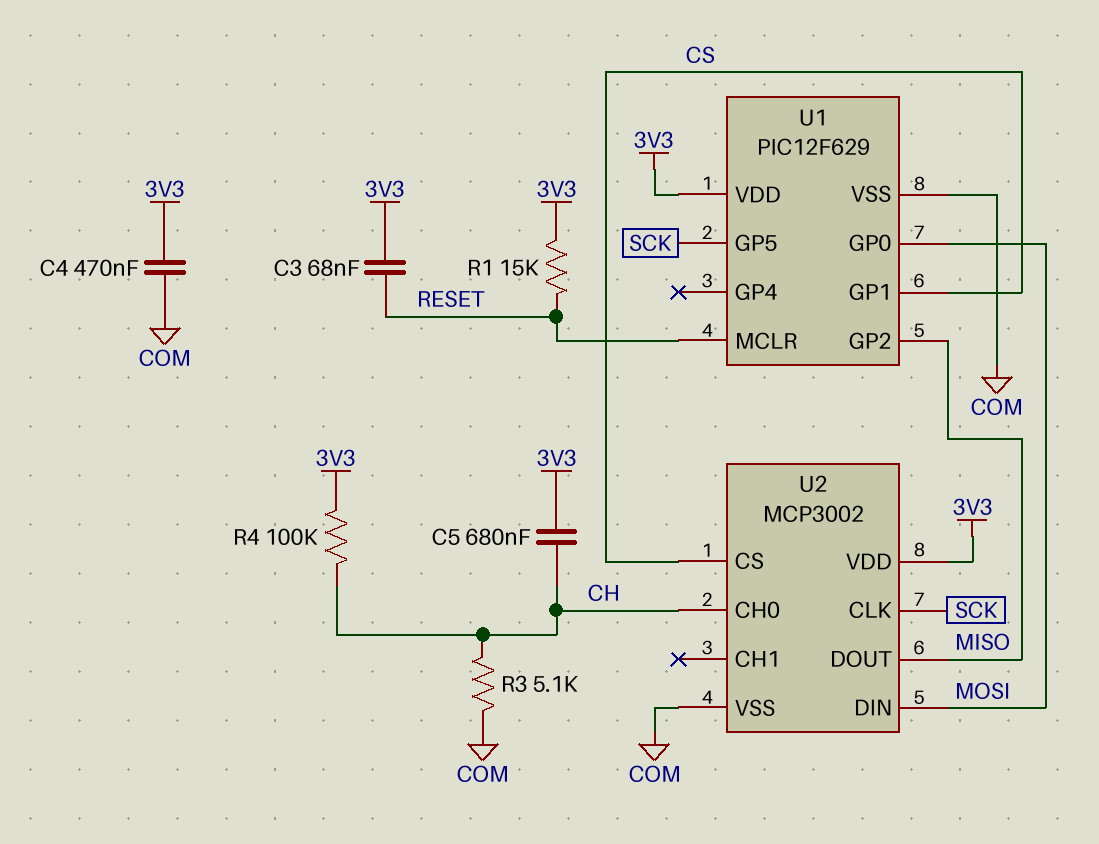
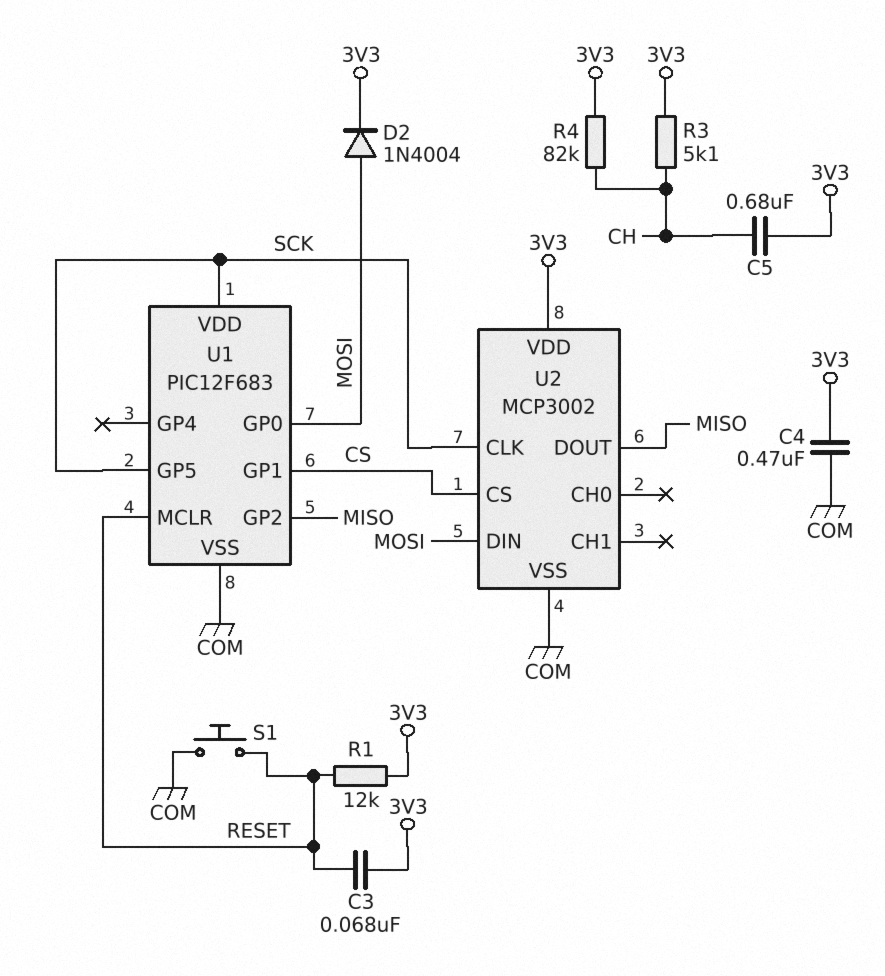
D2: none -> diode 1N4004 (A MOSI, K 3V3)
R1: 15k (3V3, RESET) -> 12k (3V3, RESET)
R3: 5.1k (CH, COM) -> 5.1k (3V3, CH)
R4: 100k (3V3, CH) -> 82k (3V3, CH)
S1: none -> button (COM, RESET)
U1: PIC12F629 -> PIC12F683
U1 pin VDD: 3V3 -> SCK
U2 pin CH0: CH -> none

